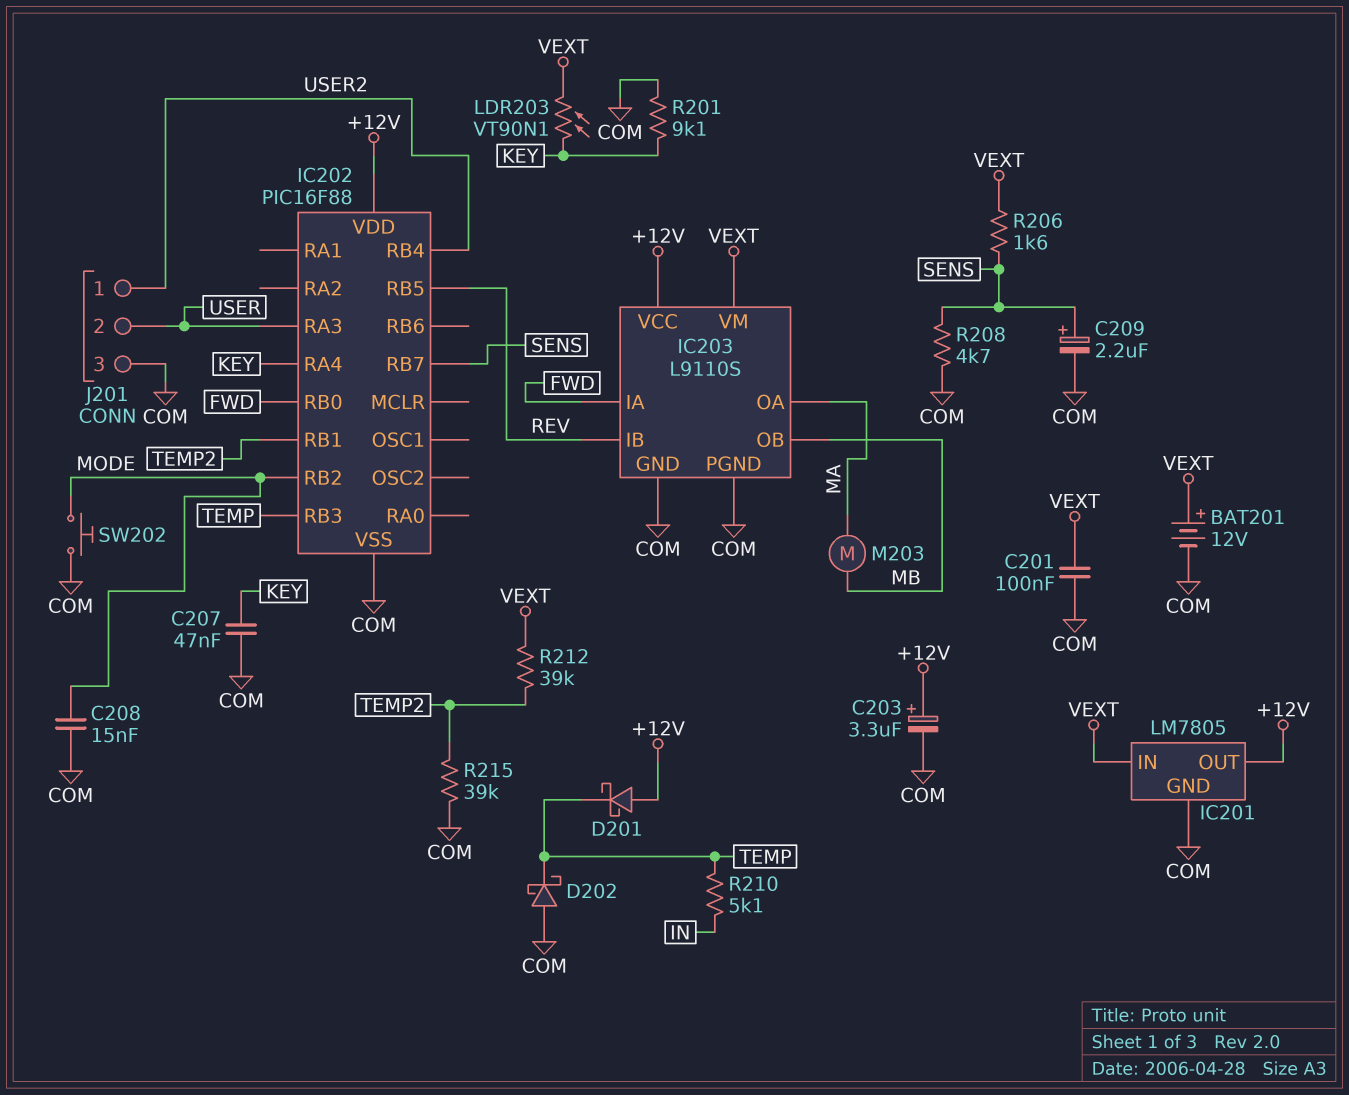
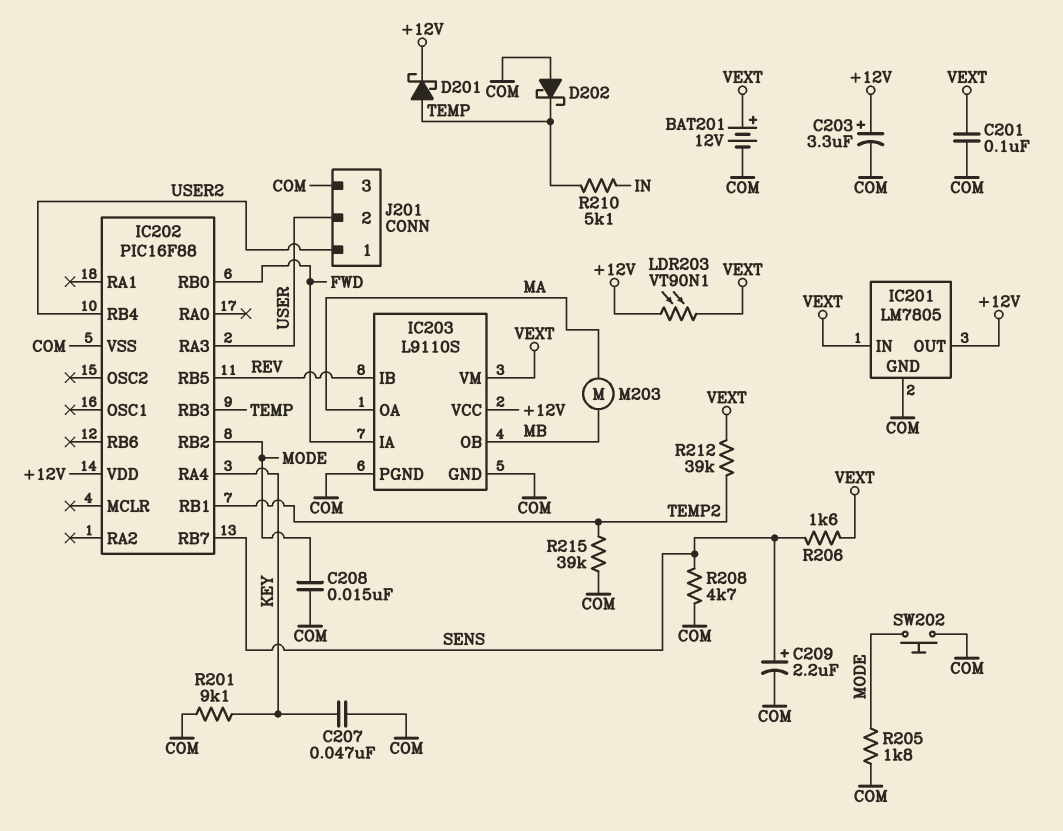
D201: schottky (A +12V, K TEMP) -> schottky (A TEMP, K +12V)
LDR203: VT90N1 (KEY, VEXT) -> VT90N1 (+12V, VEXT)
R205: none -> 1.8k (COM, MODE)

